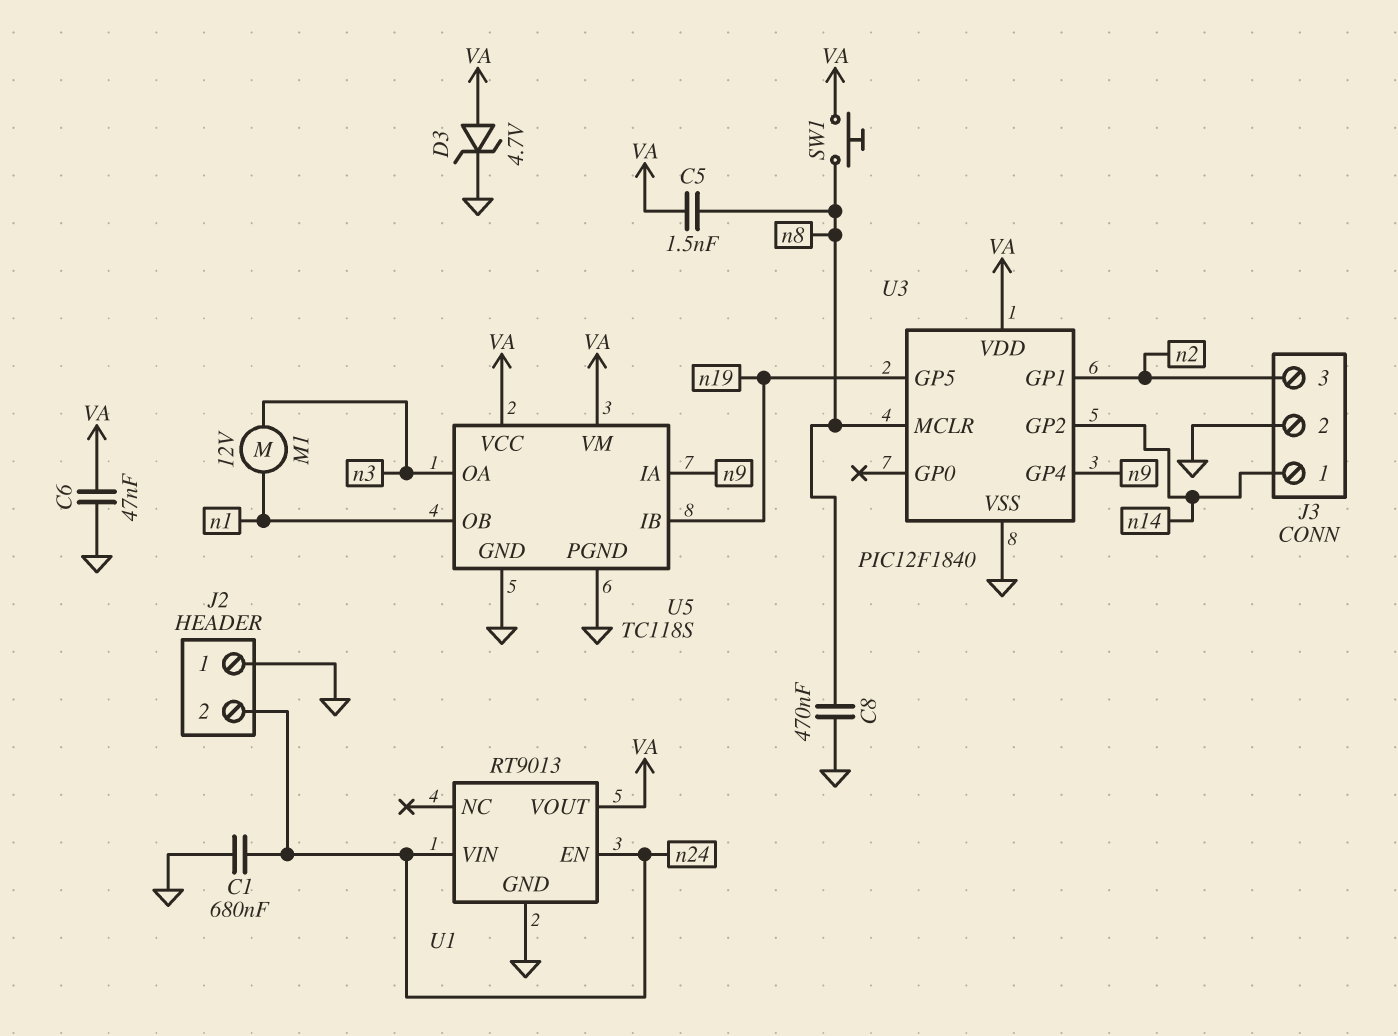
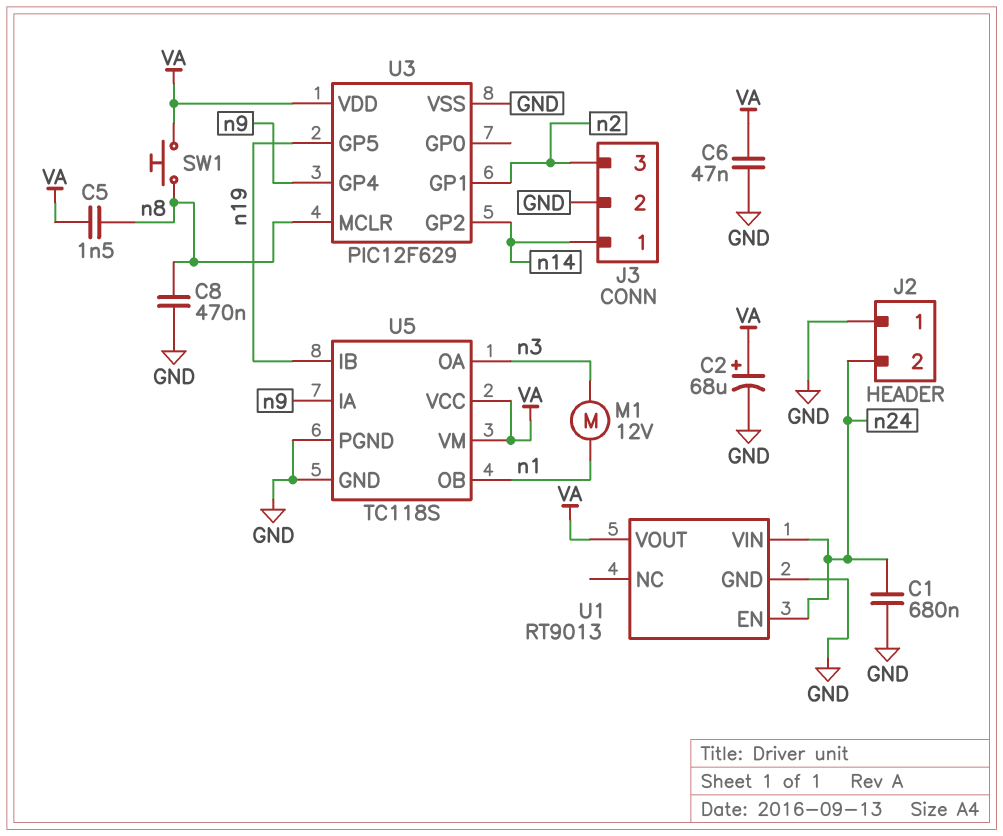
C2: none -> 68uF (plus VA, minus GND)
D3: zener 4.7V (A VA, K GND) -> none
U3: PIC12F1840 -> PIC12F629

